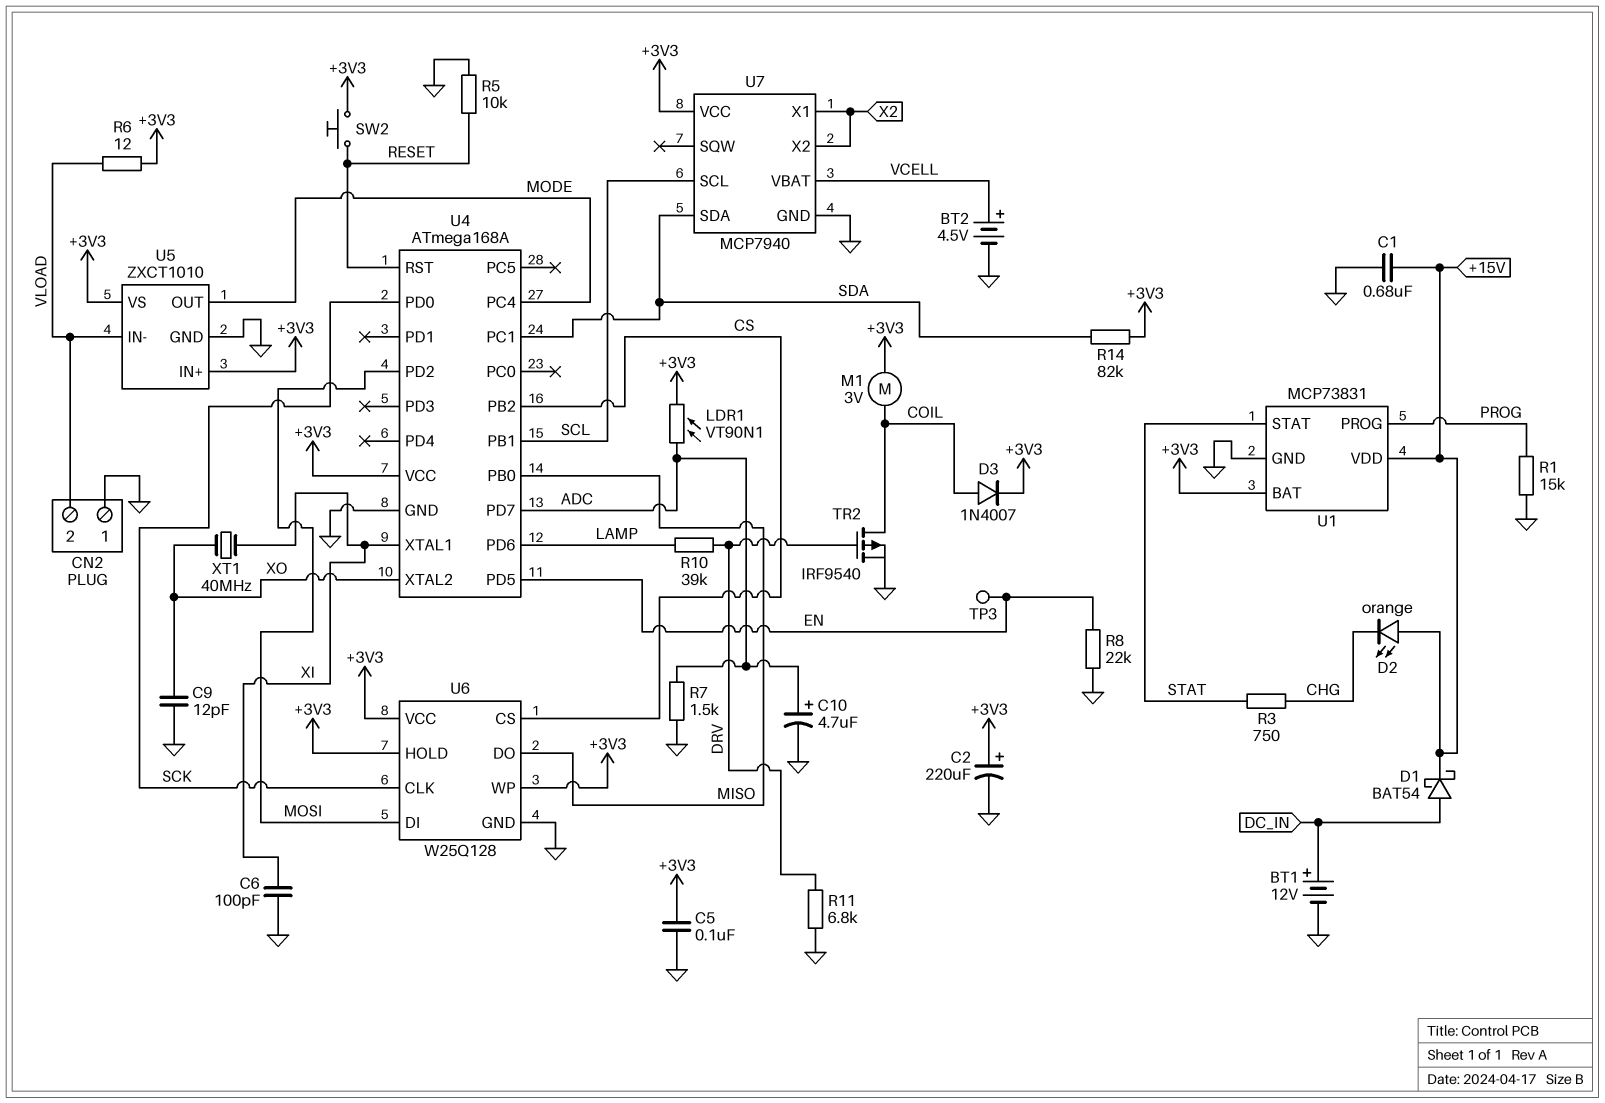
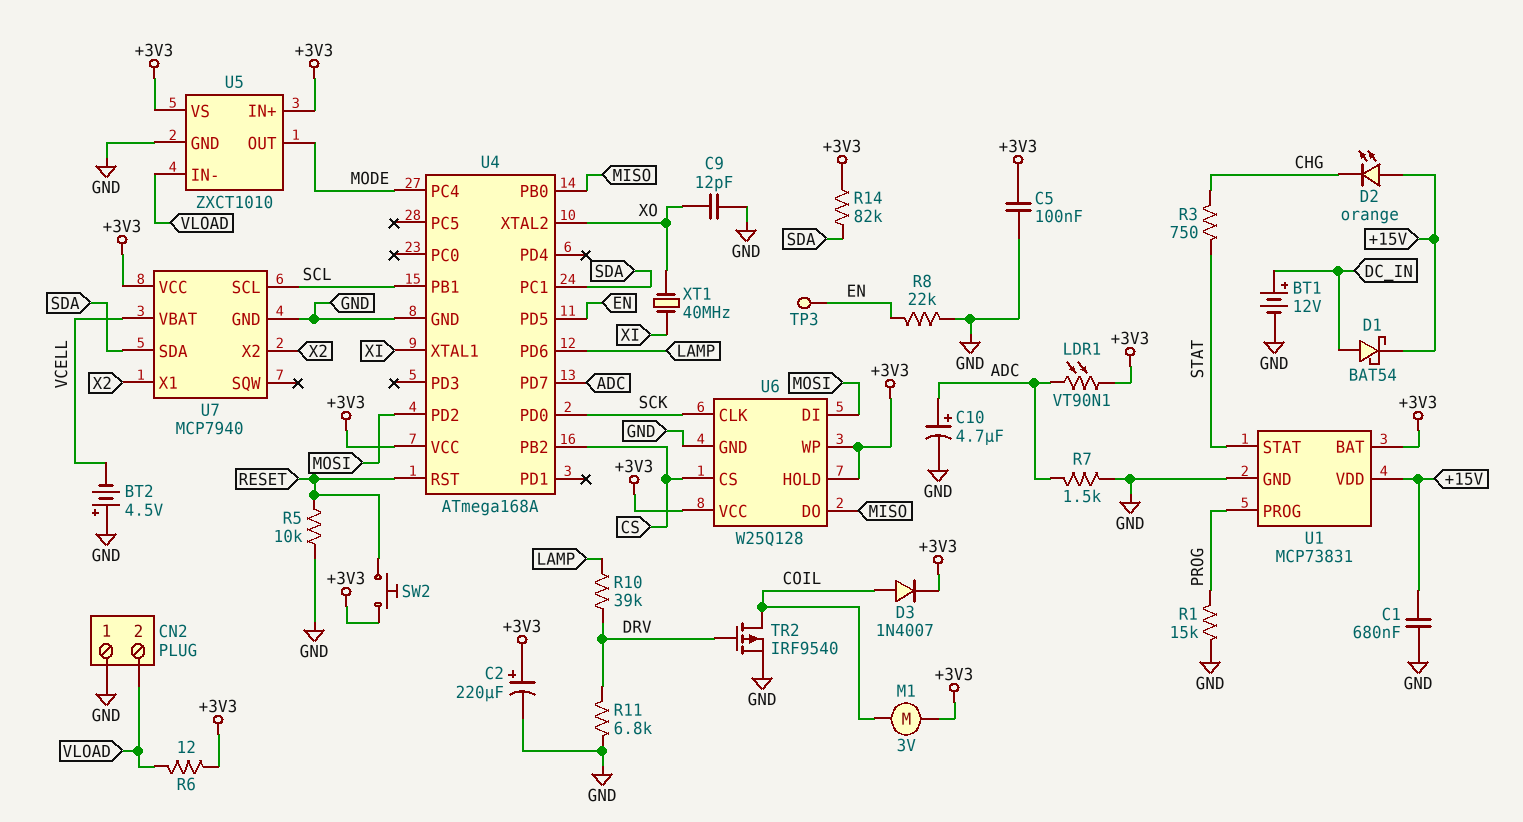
BT2: 4.5V (plus VCELL, minus GND) -> 4.5V (plus GND, minus VCELL)
C6: 100pF (GND, XI) -> none

